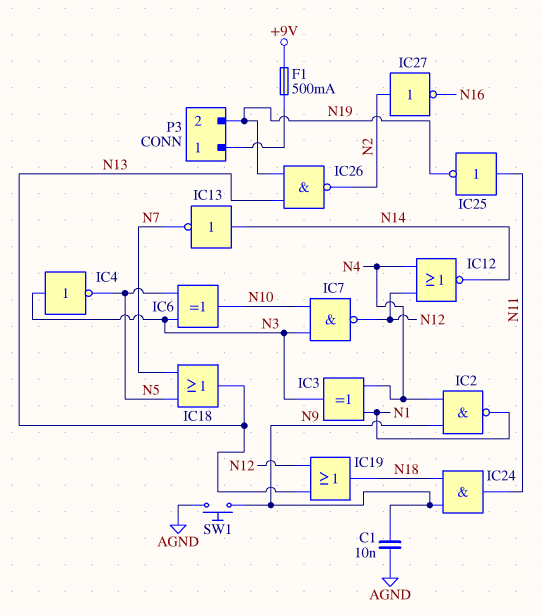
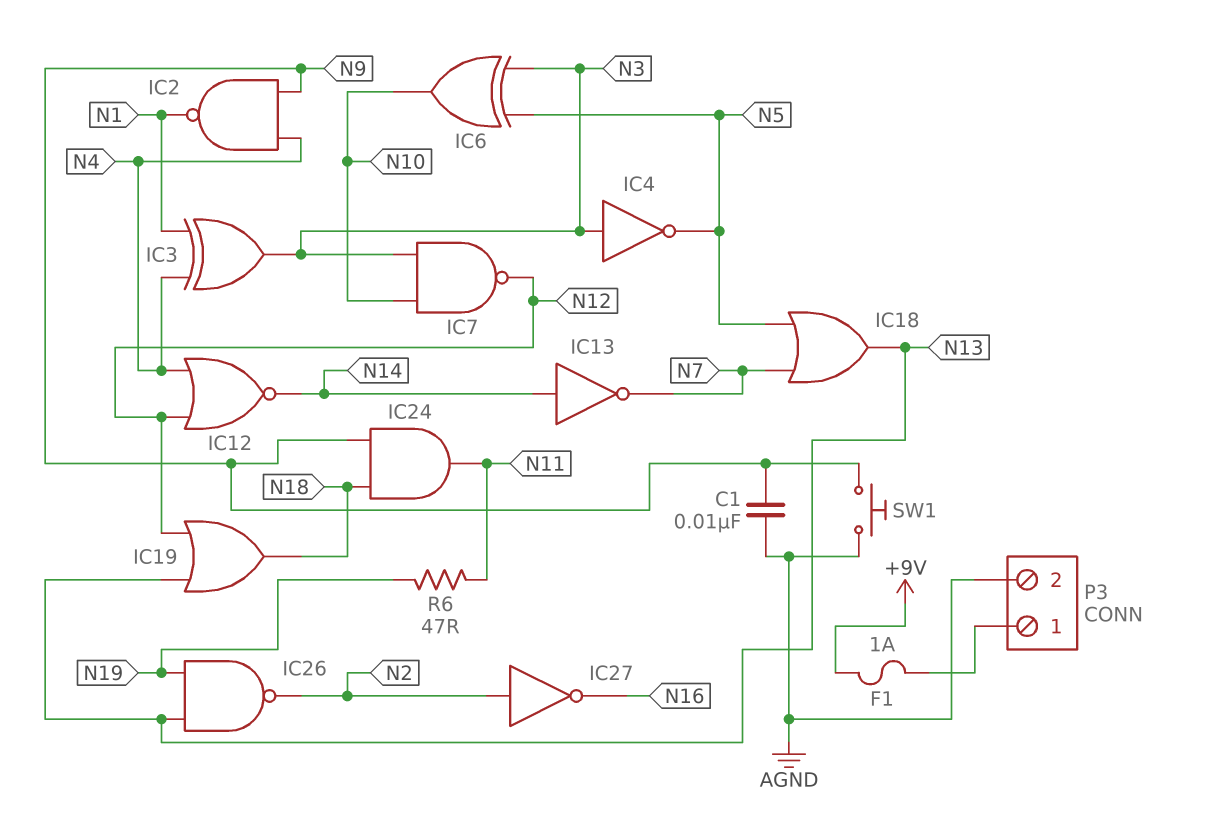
F1: 500mA (+9V, P3/1) -> 1A (+9V, P3/1)
IC25: NOT (in N11, out N19) -> none
P3 pin 2: N19 -> AGND
R6: none -> 47 (N11, N19)

